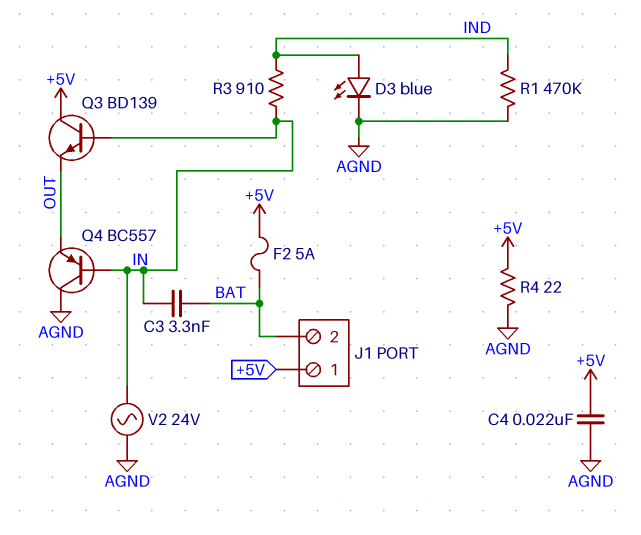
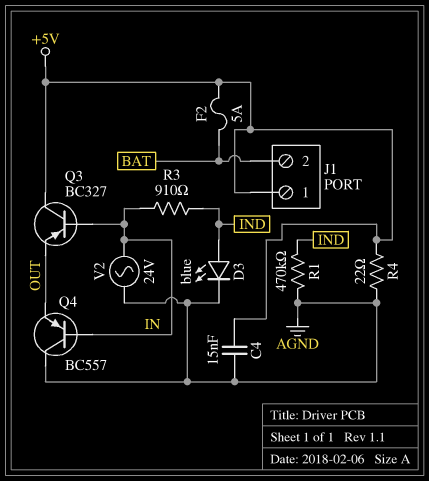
C3: 3.3nF (BAT, IN) -> none
C4: 22nF (+5V, AGND) -> 15nF (+5V, AGND)
Q3: NPN BD139 (B IN, C +5V, E OUT) -> PNP BC327 (B IN, C +5V, E OUT)

